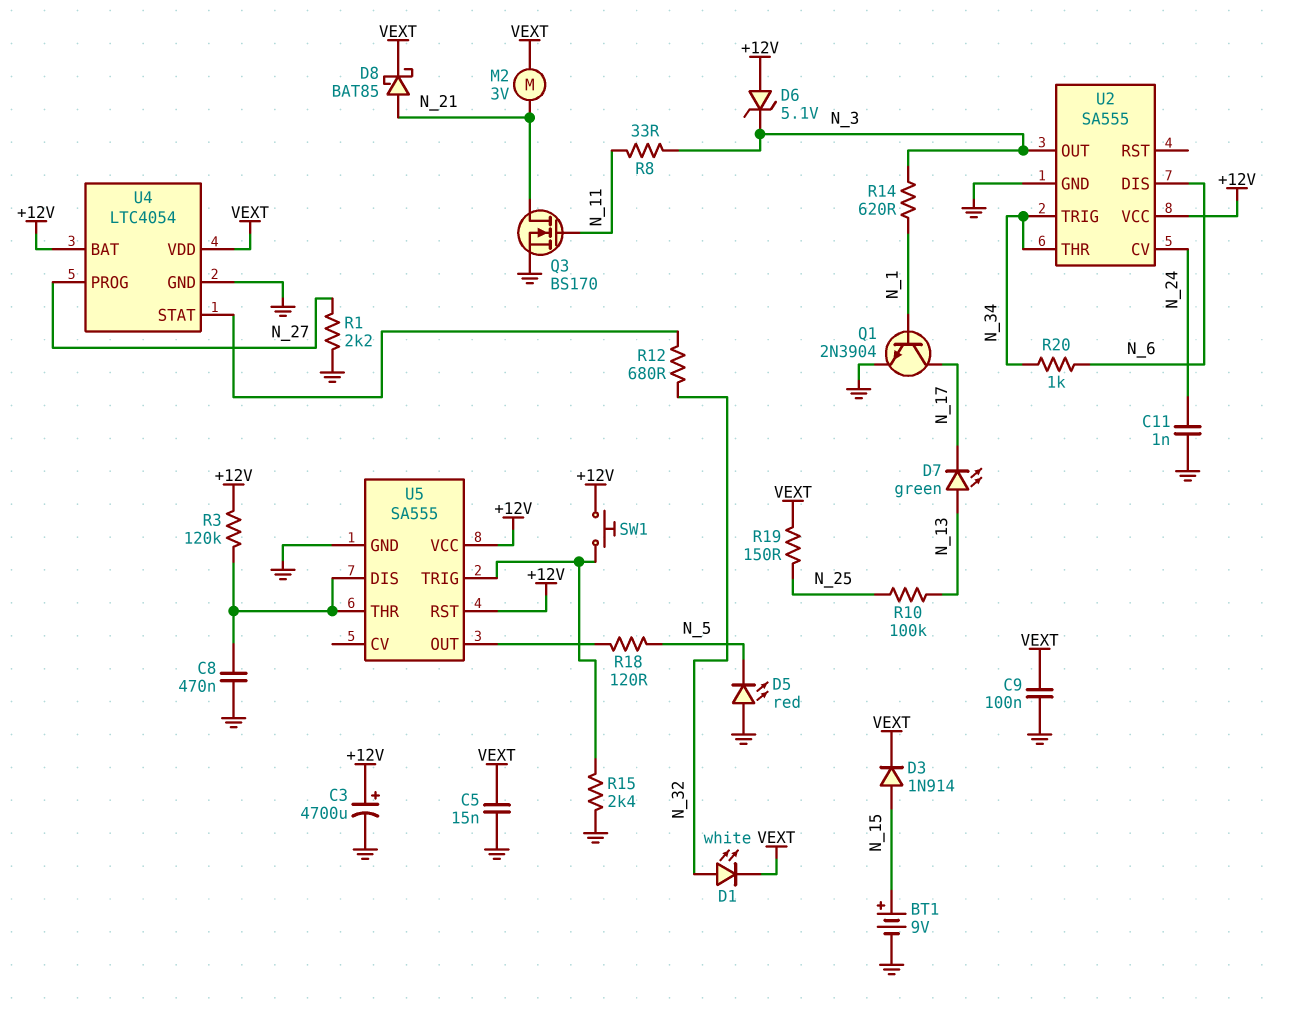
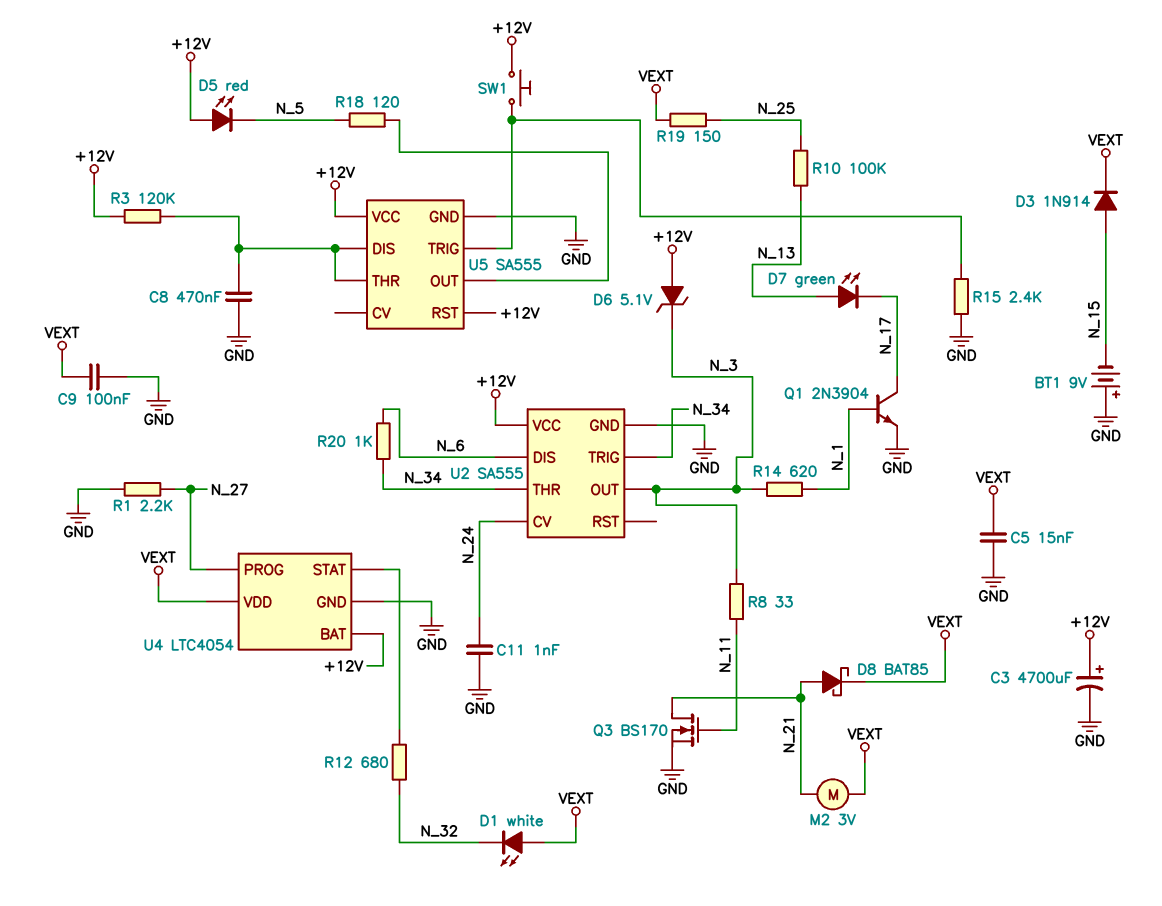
BT1: 9V (plus N_15, minus GND) -> 9V (plus GND, minus N_15)
D1: LED white (A N_32, K VEXT) -> LED white (A VEXT, K N_32)
D5: LED red (A GND, K N_5) -> LED red (A +12V, K N_5)

